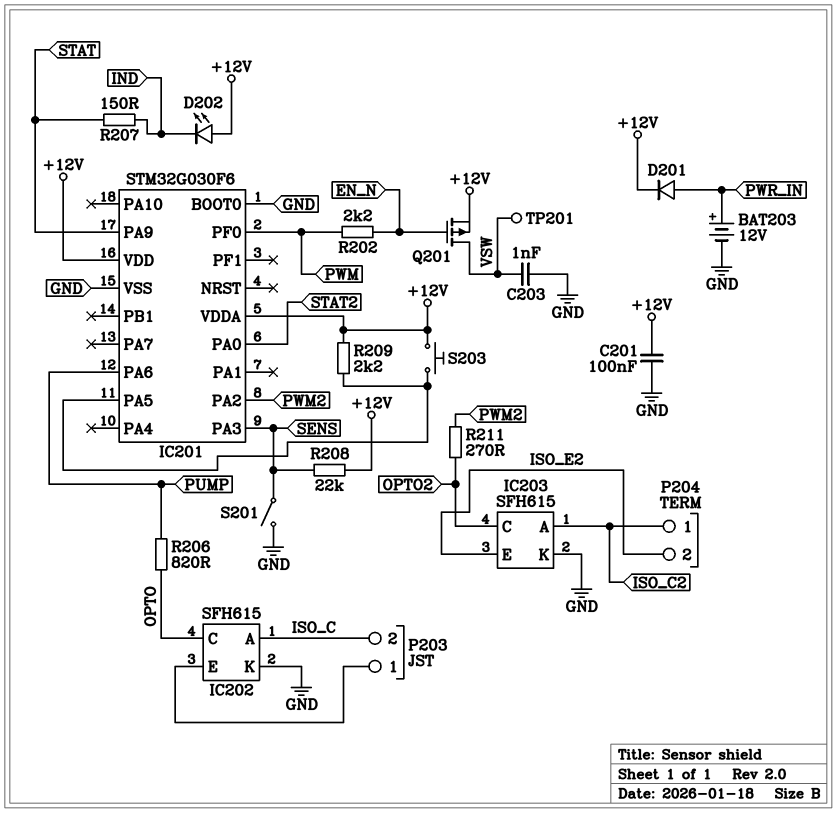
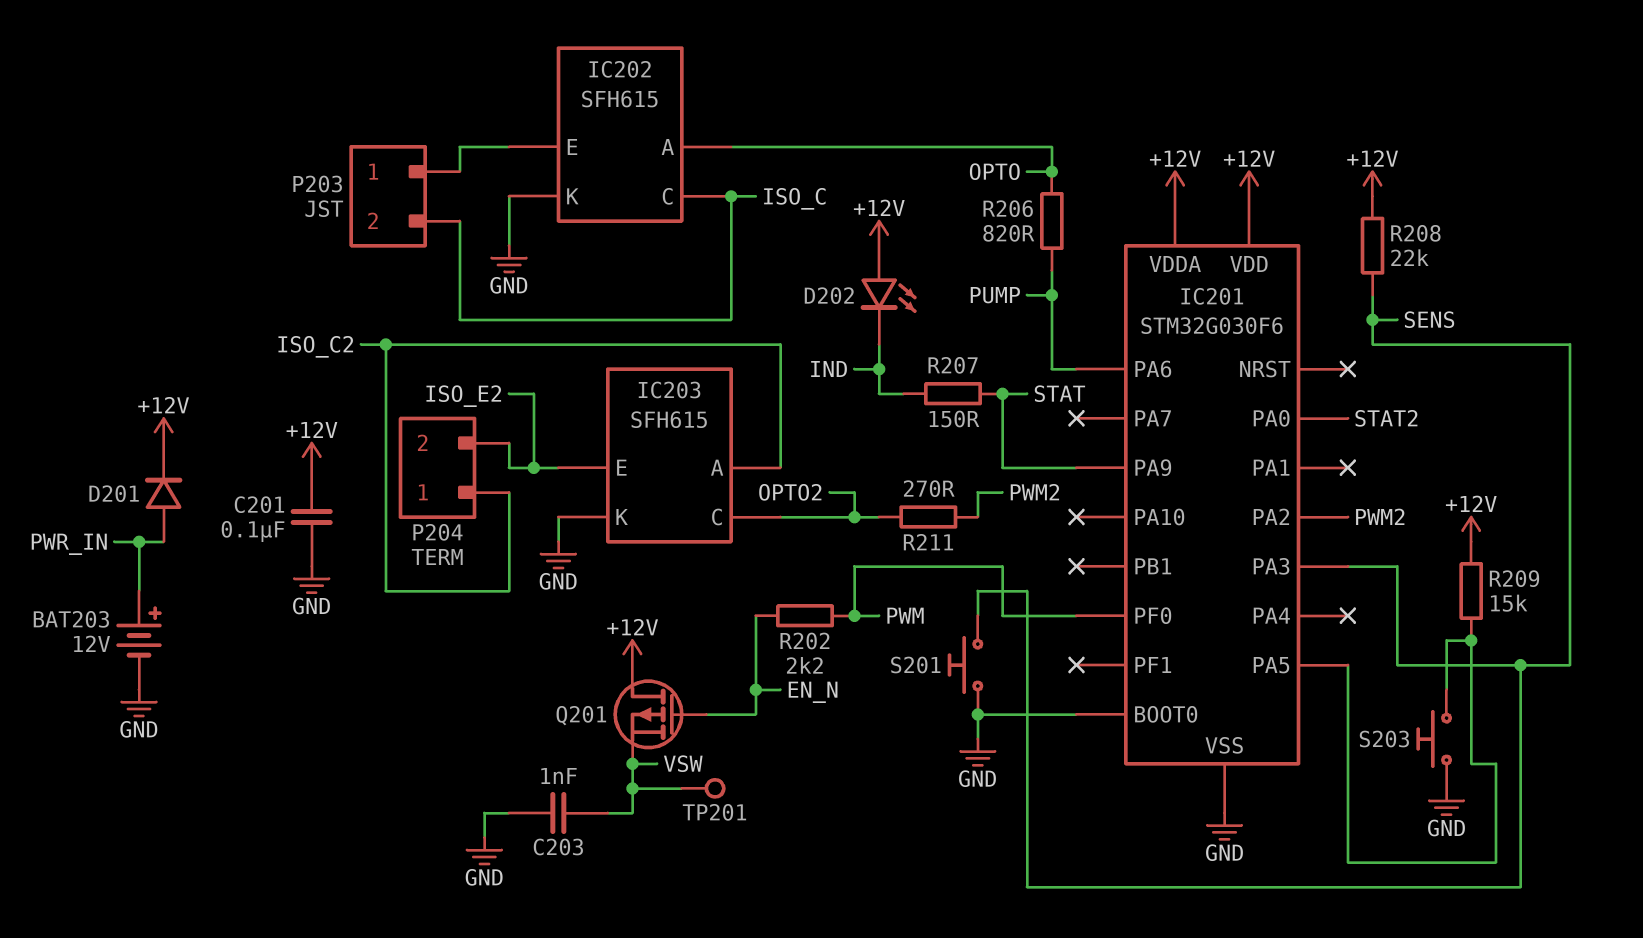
IC202 pin A: ISO_C -> OPTO
IC202 pin C: OPTO -> ISO_C
Q201: PMOS (G EN_N, D VSW, S +12V) -> PMOS (G EN_N, D +12V, S VSW)
R209: 2.2k (+12V, IC201/PA5) -> 15k (+12V, IC201/PA5)
S201: switch (GND, SENS) -> button (GND, SENS)
S203: button (+12V, IC201/PA5) -> button (GND, IC201/PA5)

